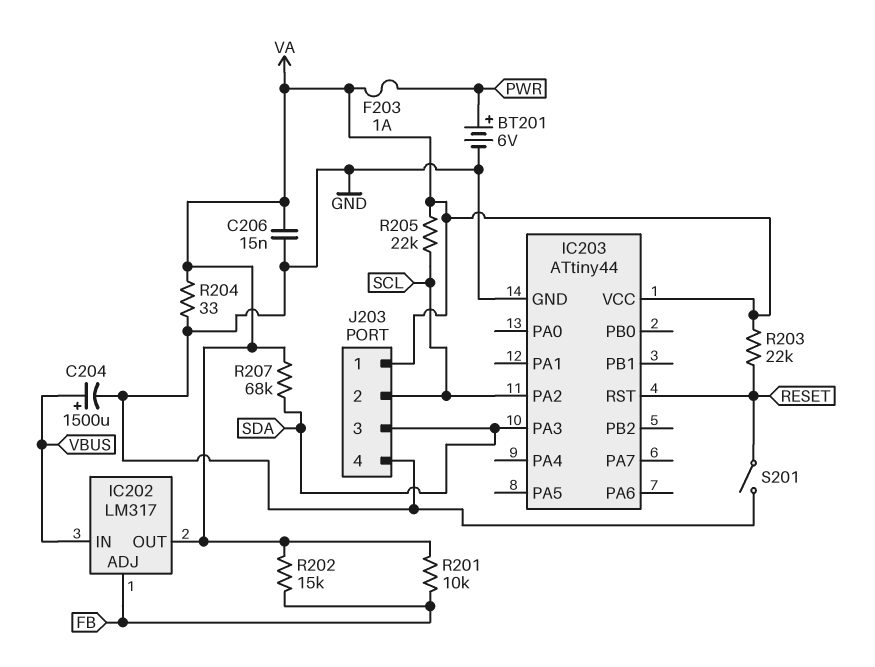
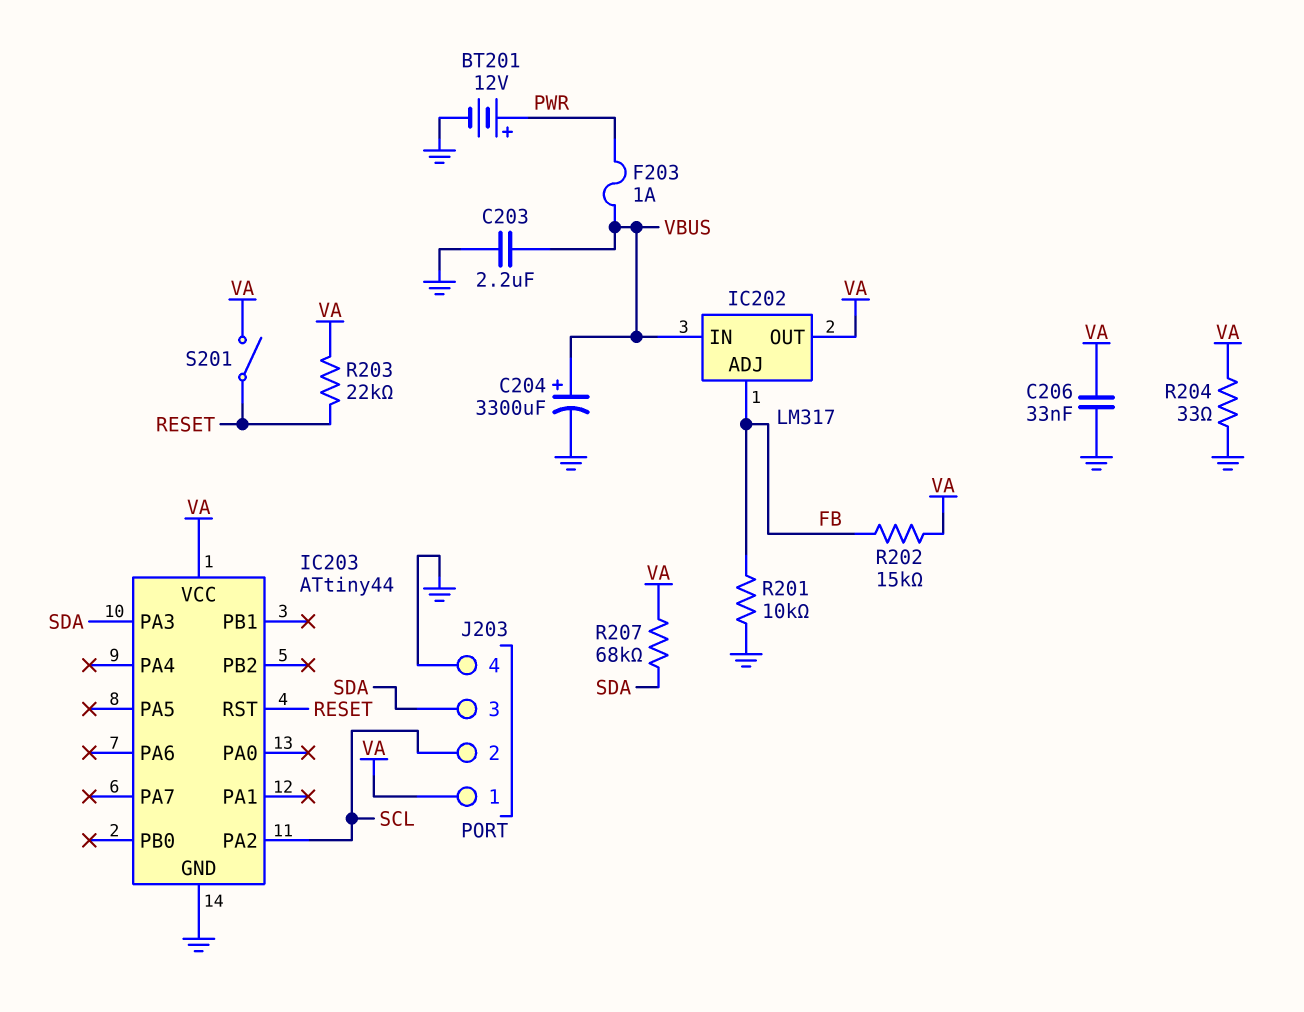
BT201: 6V (plus PWR, minus GND) -> 12V (plus PWR, minus GND)
C203: none -> 2.2uF (GND, VBUS)
C204: 1500uF (plus VBUS, minus GND) -> 3300uF (plus VBUS, minus GND)
C206: 15nF (GND, VA) -> 33nF (GND, VA)
F203: 1A (PWR, VA) -> 1A (PWR, VBUS)
R201: 10k (FB, VA) -> 10k (FB, GND)
R205: 22k (SCL, VA) -> none
S201: switch (GND, RESET) -> switch (RESET, VA)

